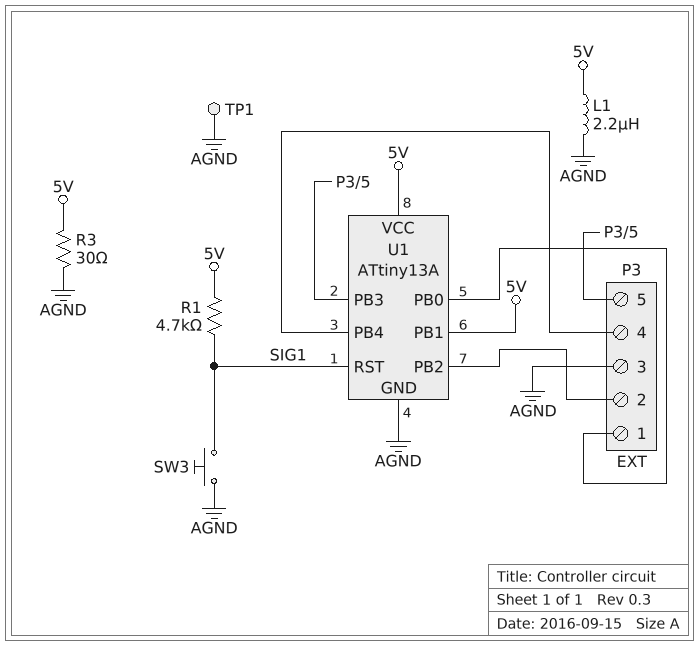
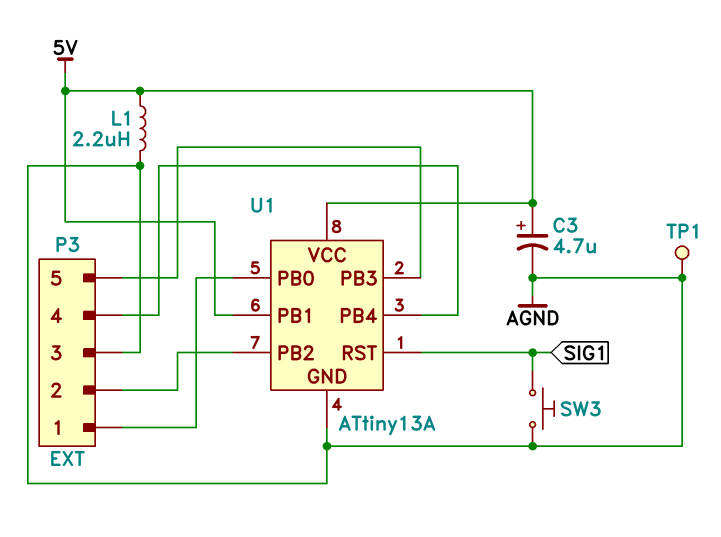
C3: none -> 4.7uF (plus 5V, minus AGND)
R1: 4.7k (5V, SIG1) -> none
R3: 30 (5V, AGND) -> none

